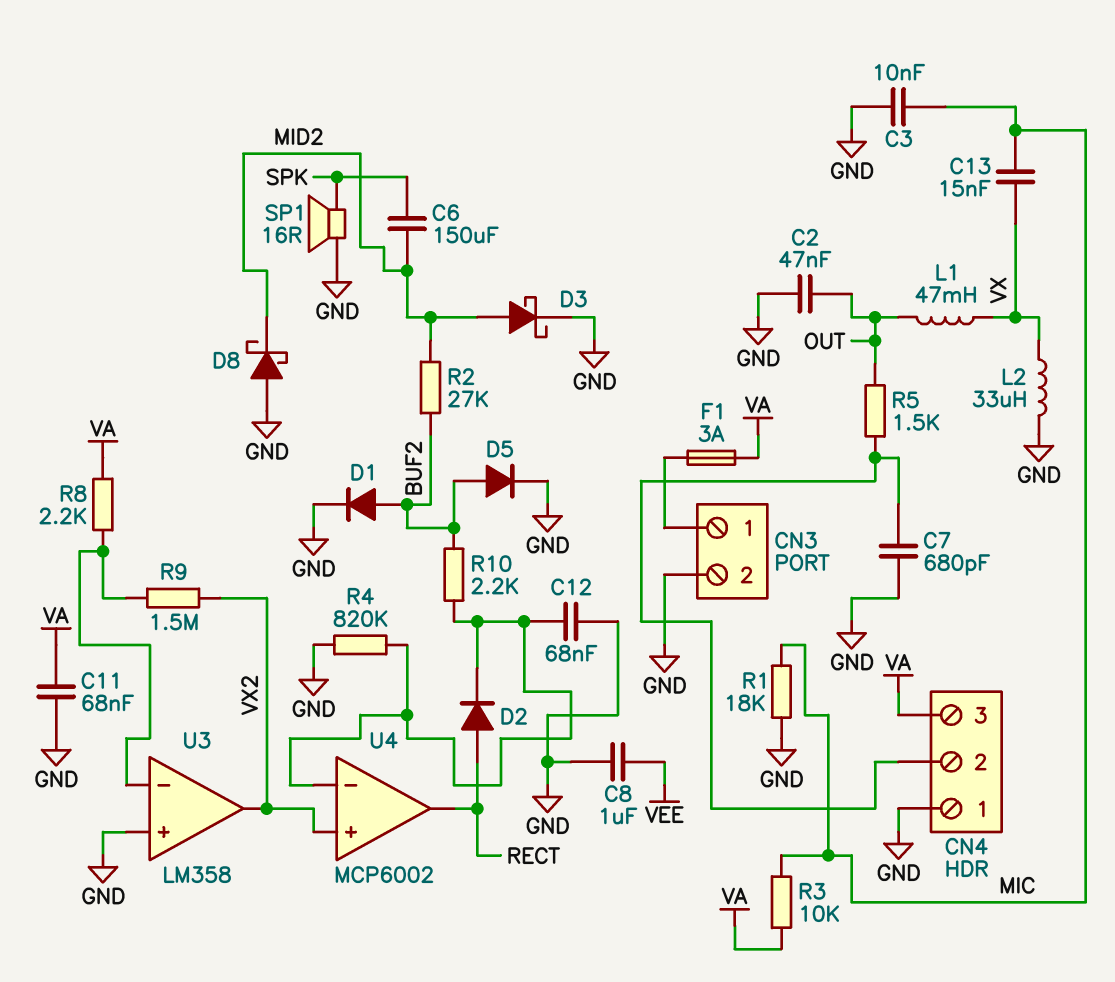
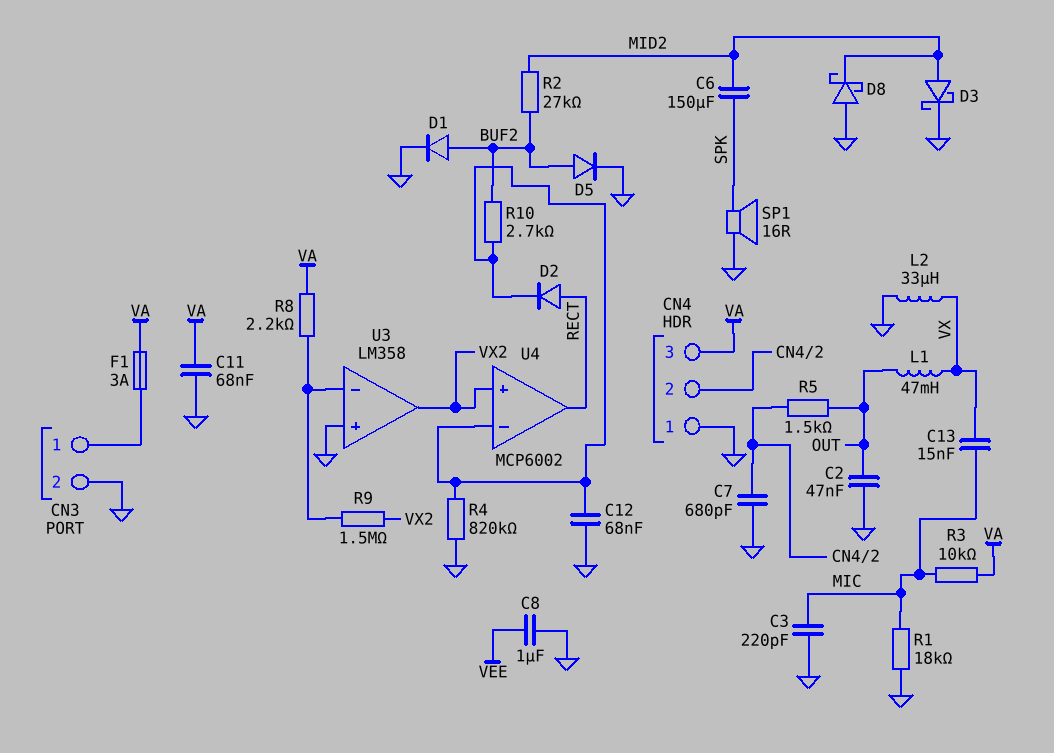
C3: 10nF (GND, MIC) -> 220pF (GND, MIC)
R10: 2.2k (BUF2, U4/in-) -> 2.7k (BUF2, U4/in-)

